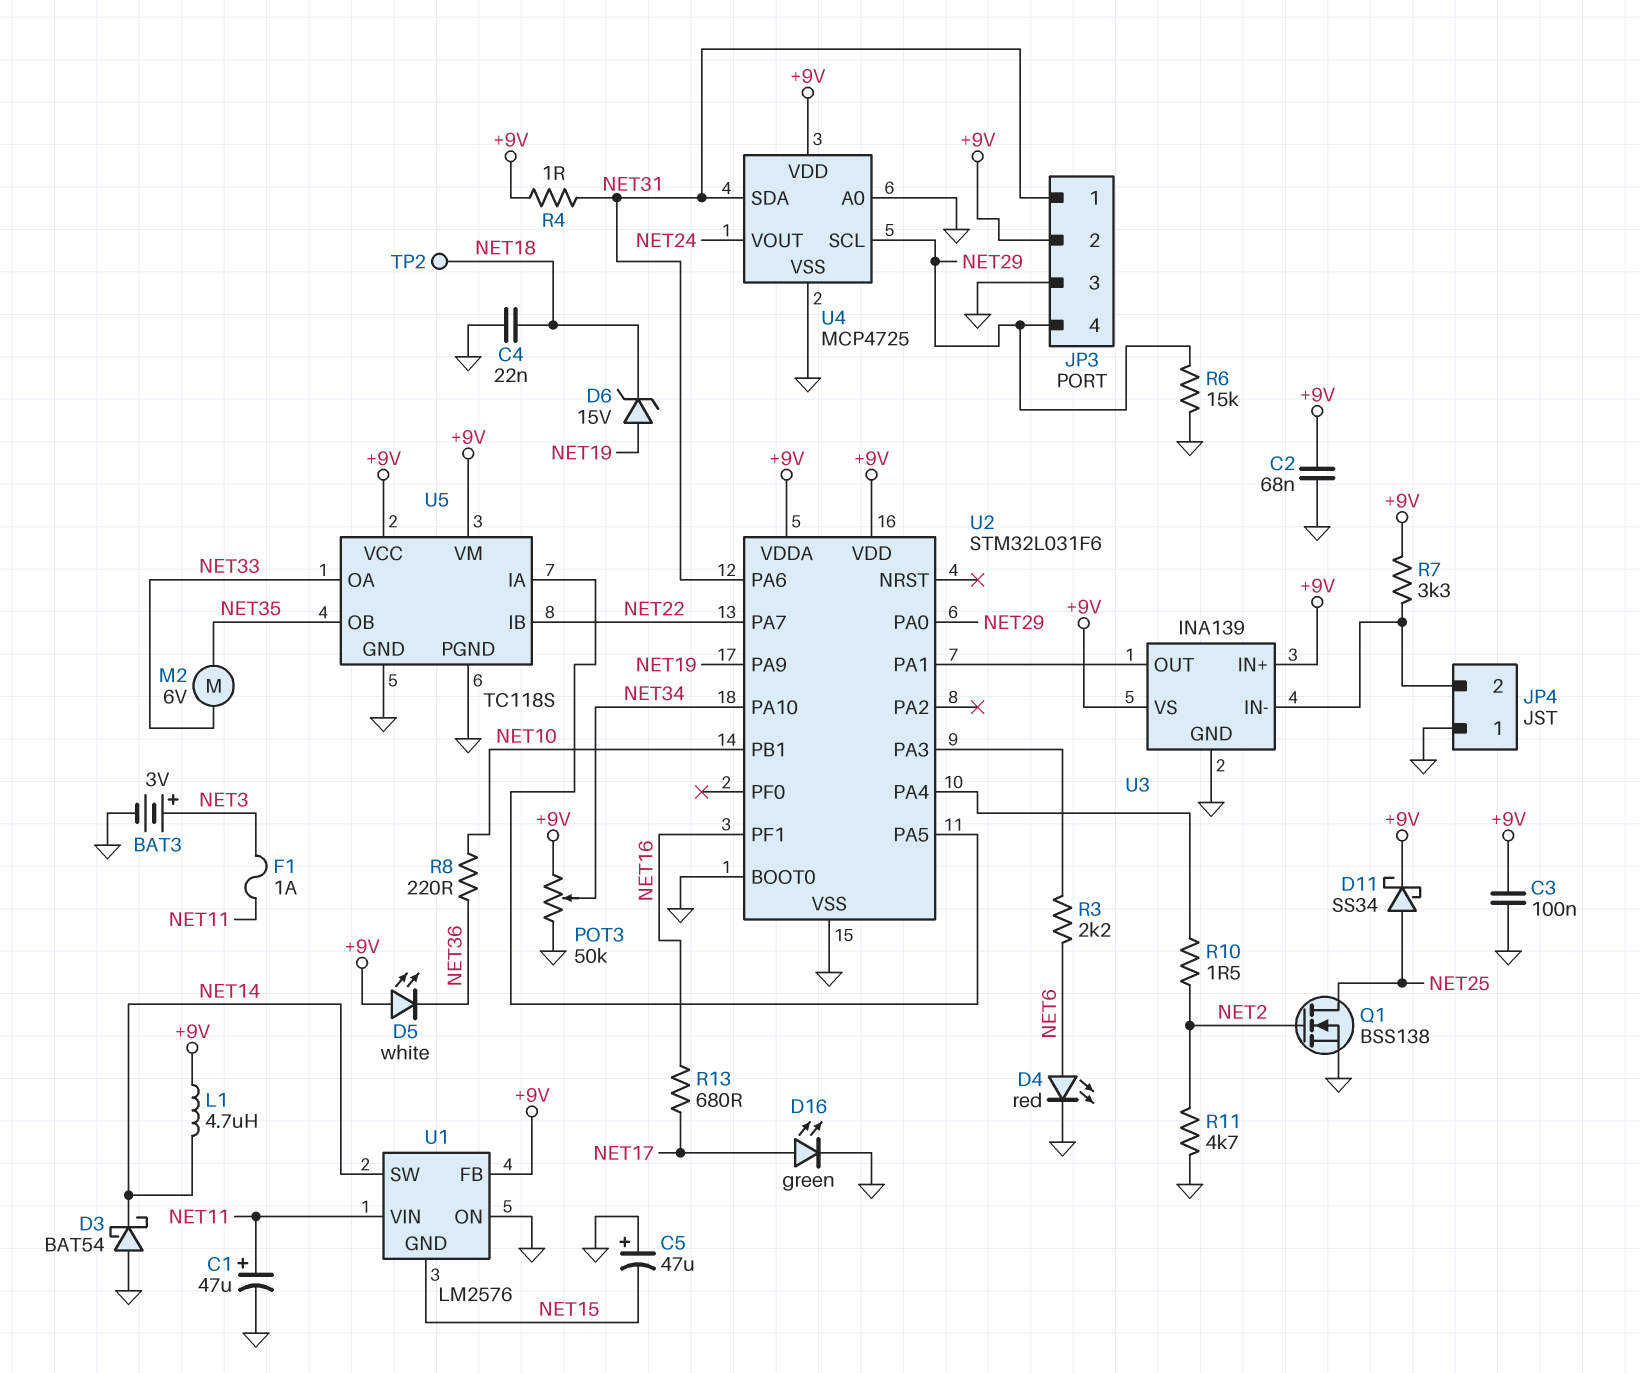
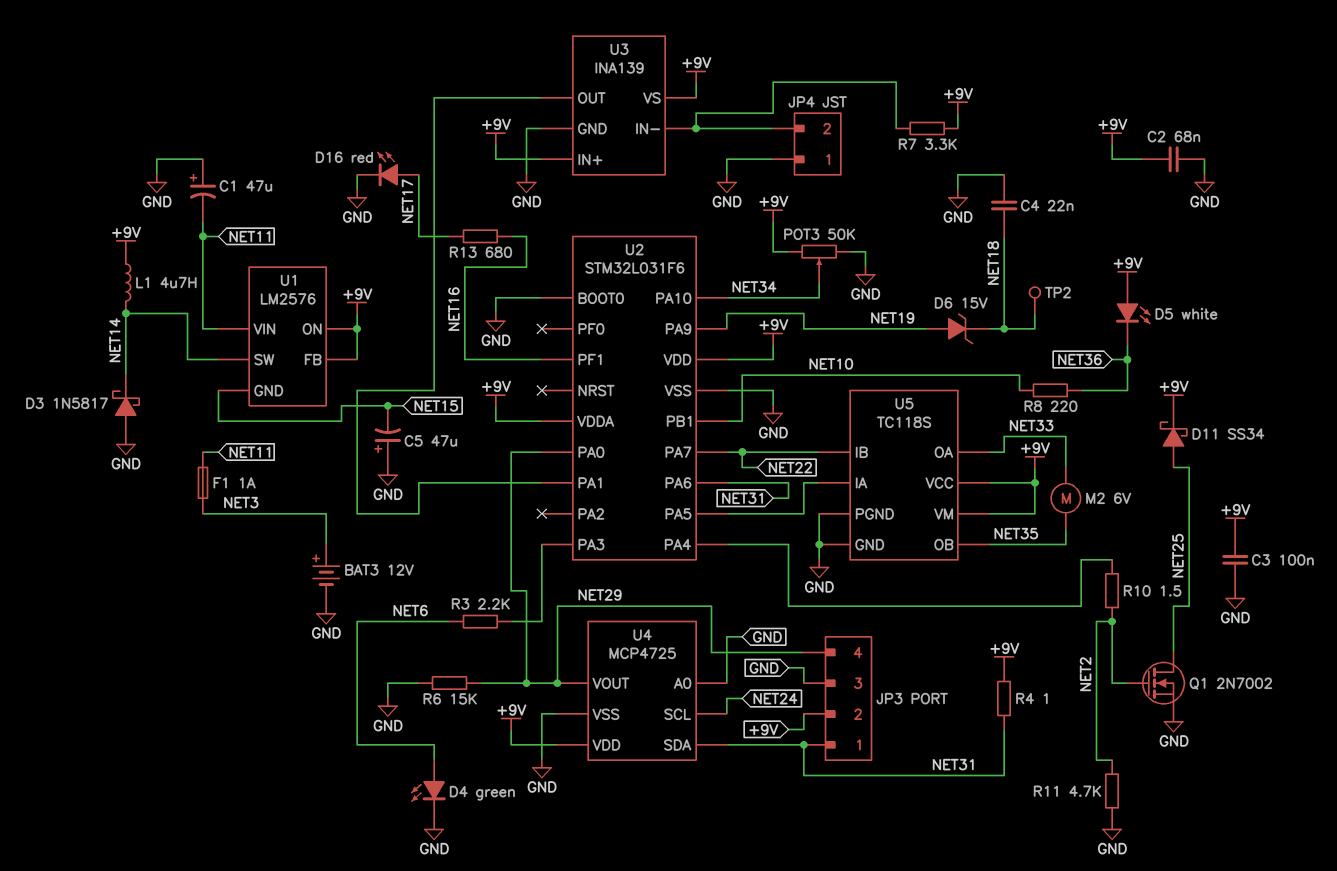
BAT3: 3V (plus NET3, minus GND) -> 12V (plus NET3, minus GND)
C1: 47uF (plus NET11, minus GND) -> 47uF (plus GND, minus NET11)
D3: schottky BAT54 (A GND, K NET14) -> schottky 1N5817 (A GND, K NET14)
D4: LED red (A NET6, K GND) -> LED green (A NET6, K GND)
D16: LED green (A NET17, K GND) -> LED red (A NET17, K GND)
Q1: NMOS BSS138 (G NET2, D NET25, S GND) -> NMOS 2N7002 (G NET2, D NET25, S GND)
U1 pin ON: GND -> +9V
U4 pin SCL: NET29 -> NET24
U4 pin VOUT: NET24 -> NET29

